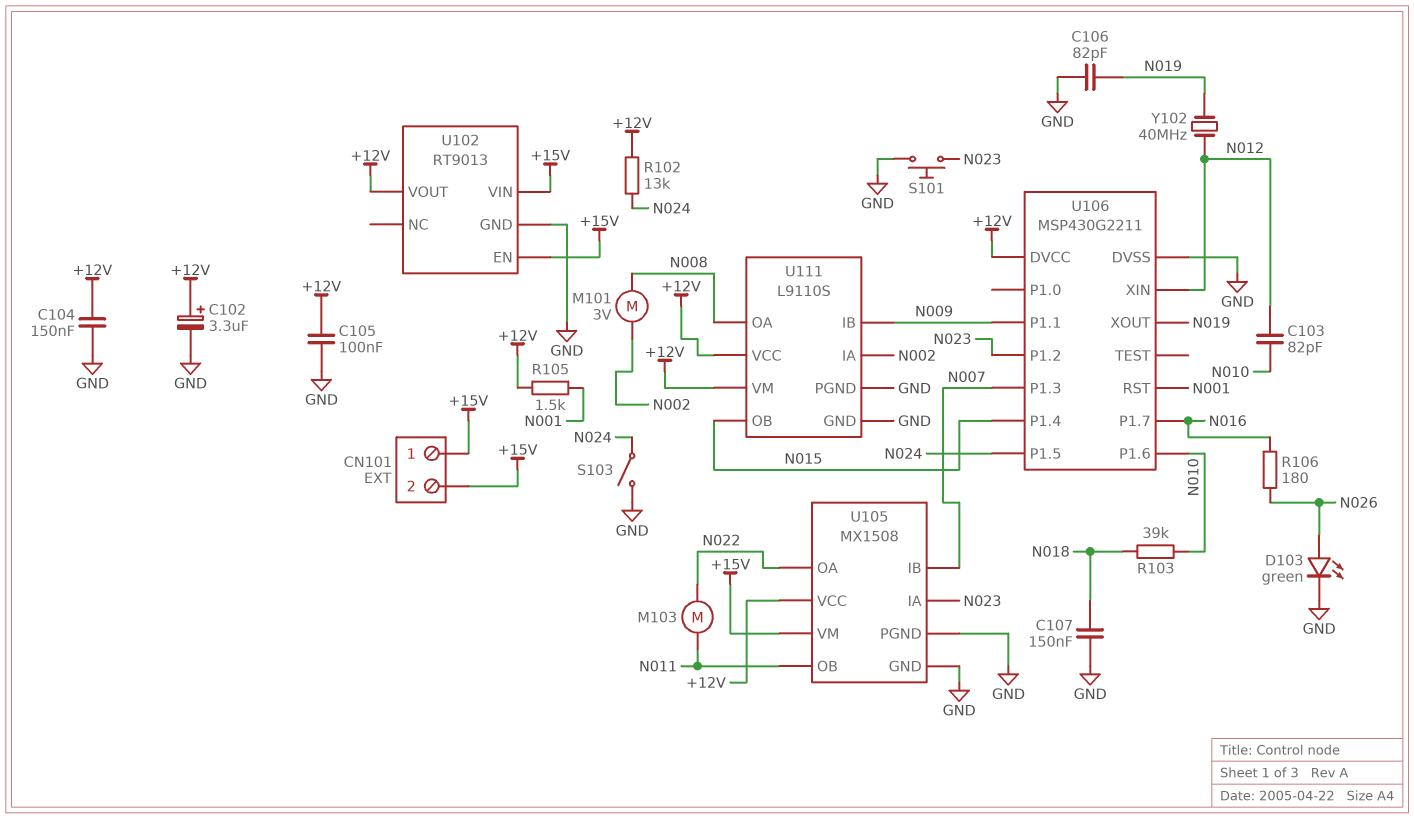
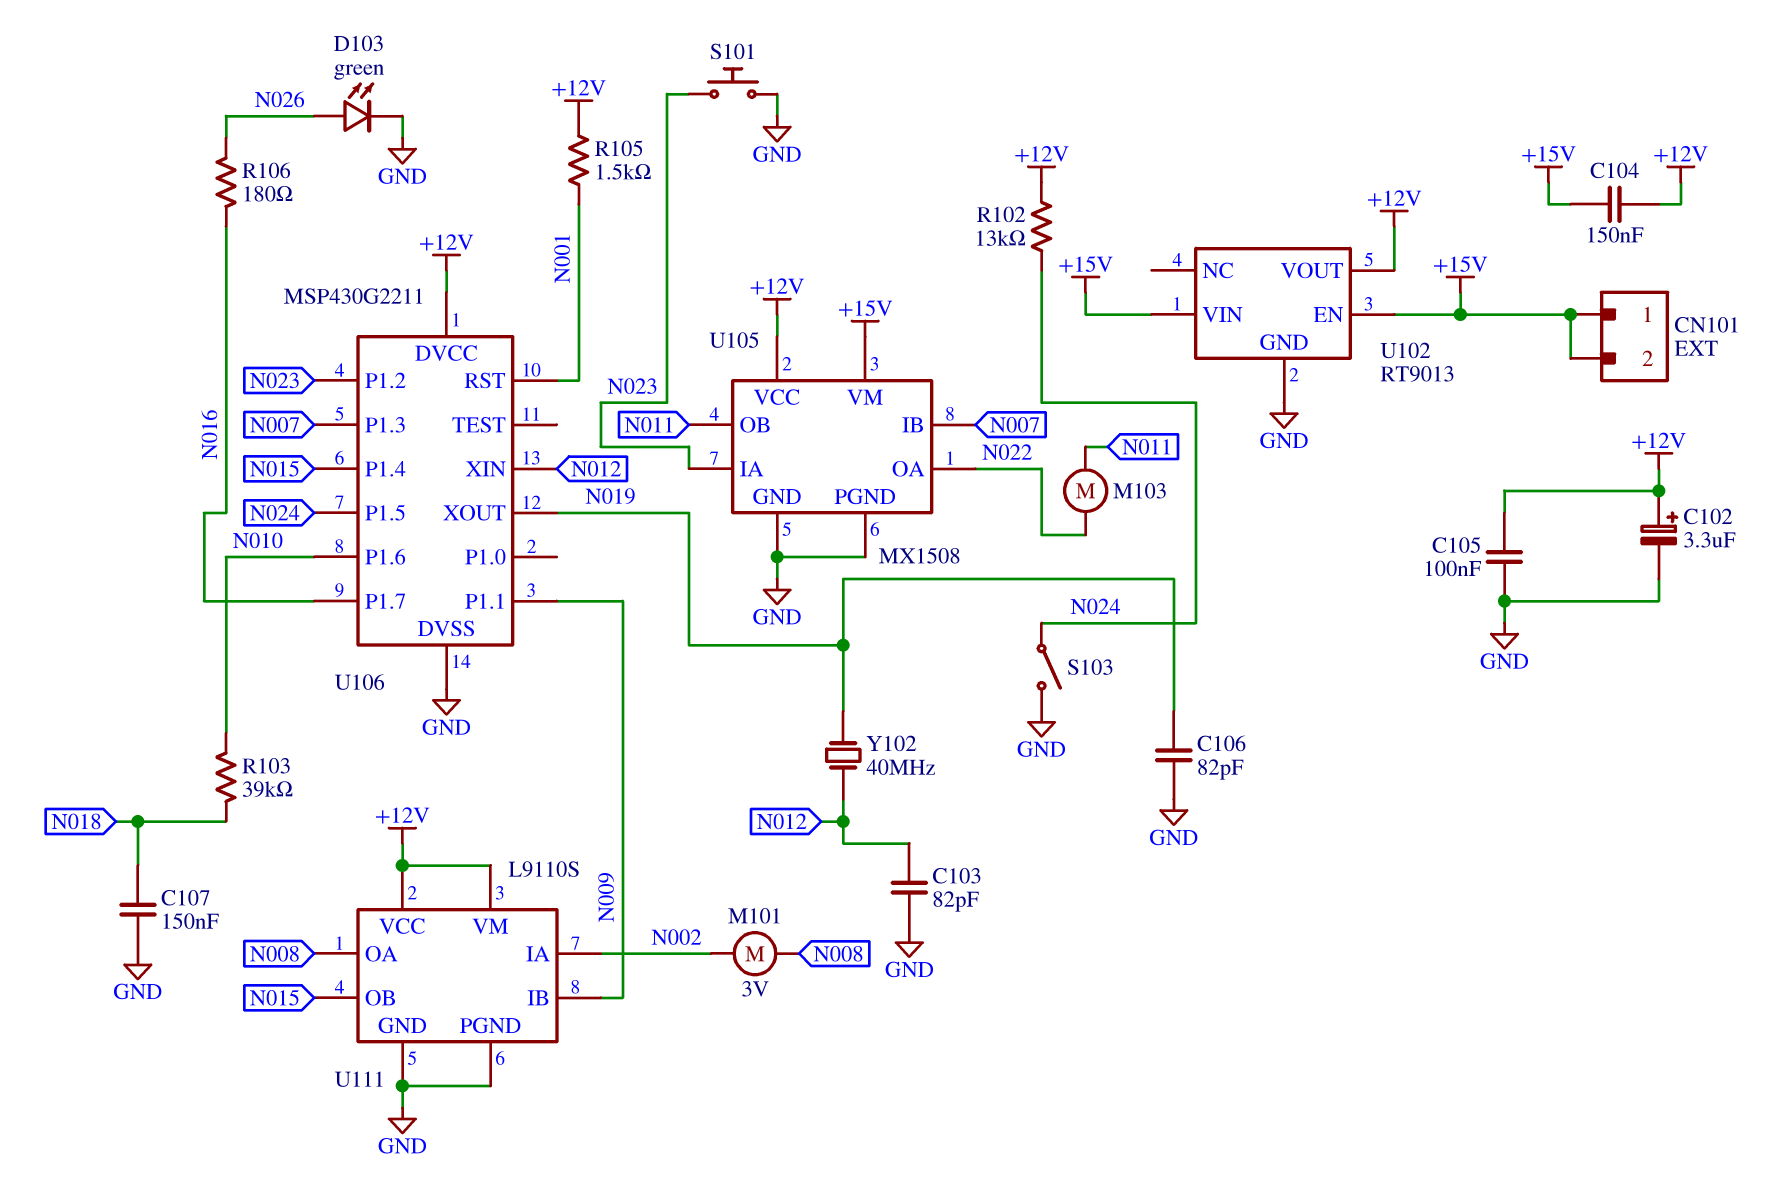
C103: 82pF (N010, N012) -> 82pF (GND, N012)
C104: 150nF (+12V, GND) -> 150nF (+12V, +15V)

